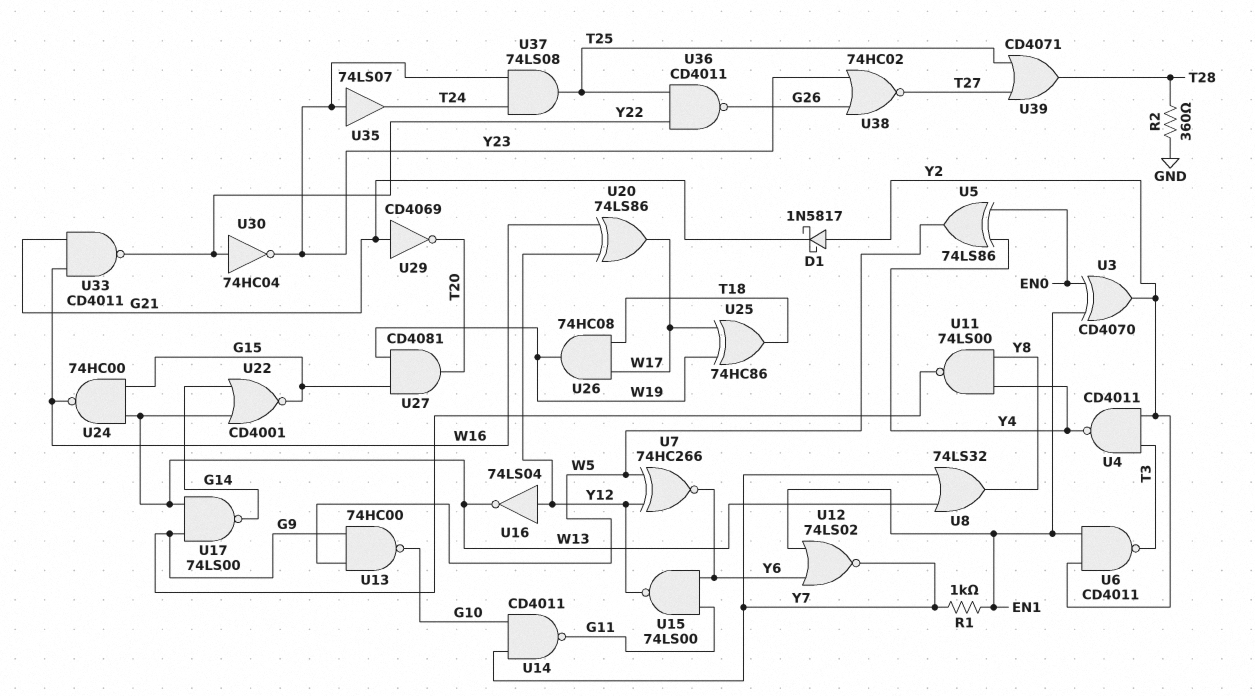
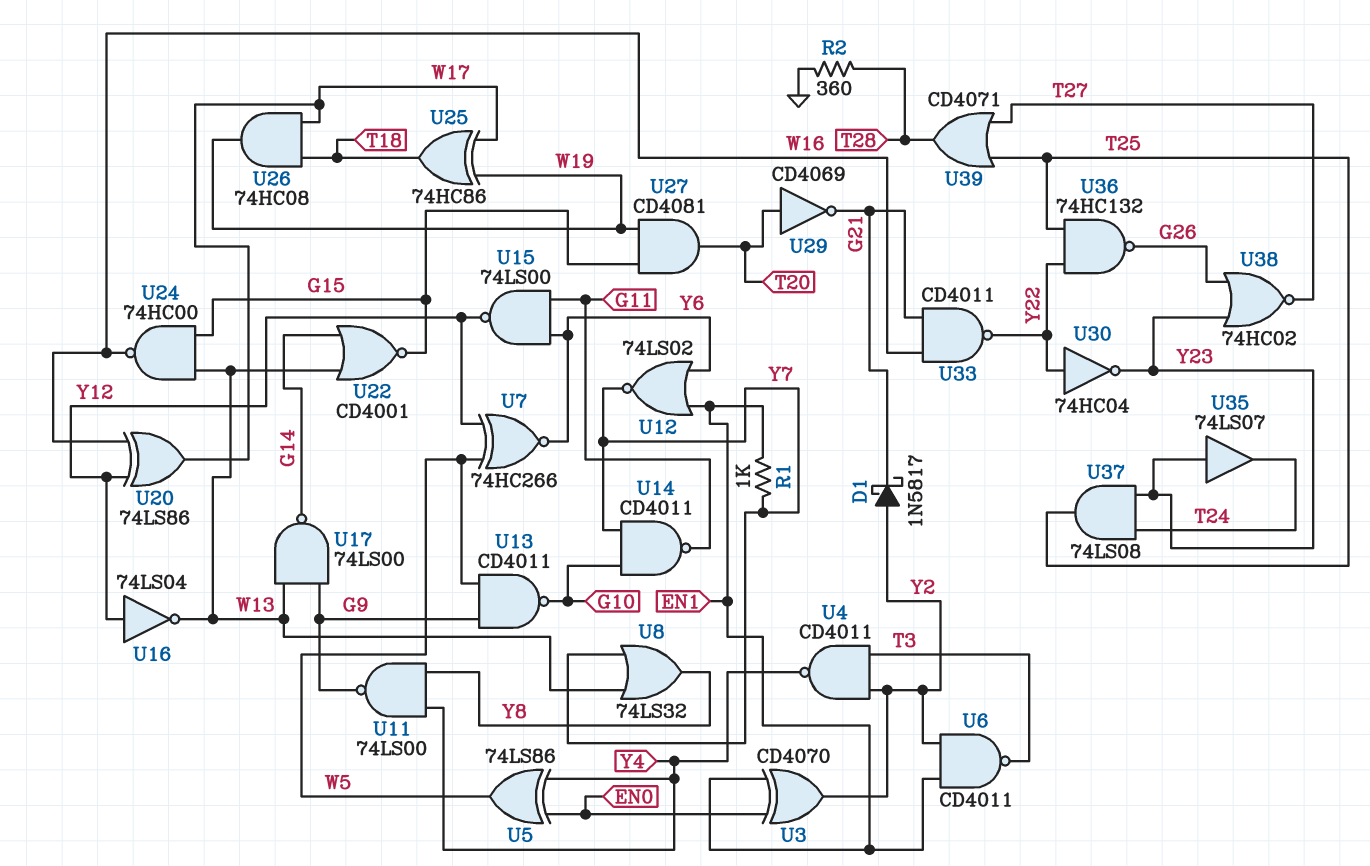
U13: NAND 74HC00 (in G9, in W5, out G10) -> NAND CD4011 (in G9, in W5, out G10)
U29: NOT CD4069 (in G21, out T20) -> NOT CD4069 (in T20, out G21)
U36: NAND CD4011 (in T25, in Y22, out G26) -> NAND 74HC132 (in T25, in Y22, out G26)

